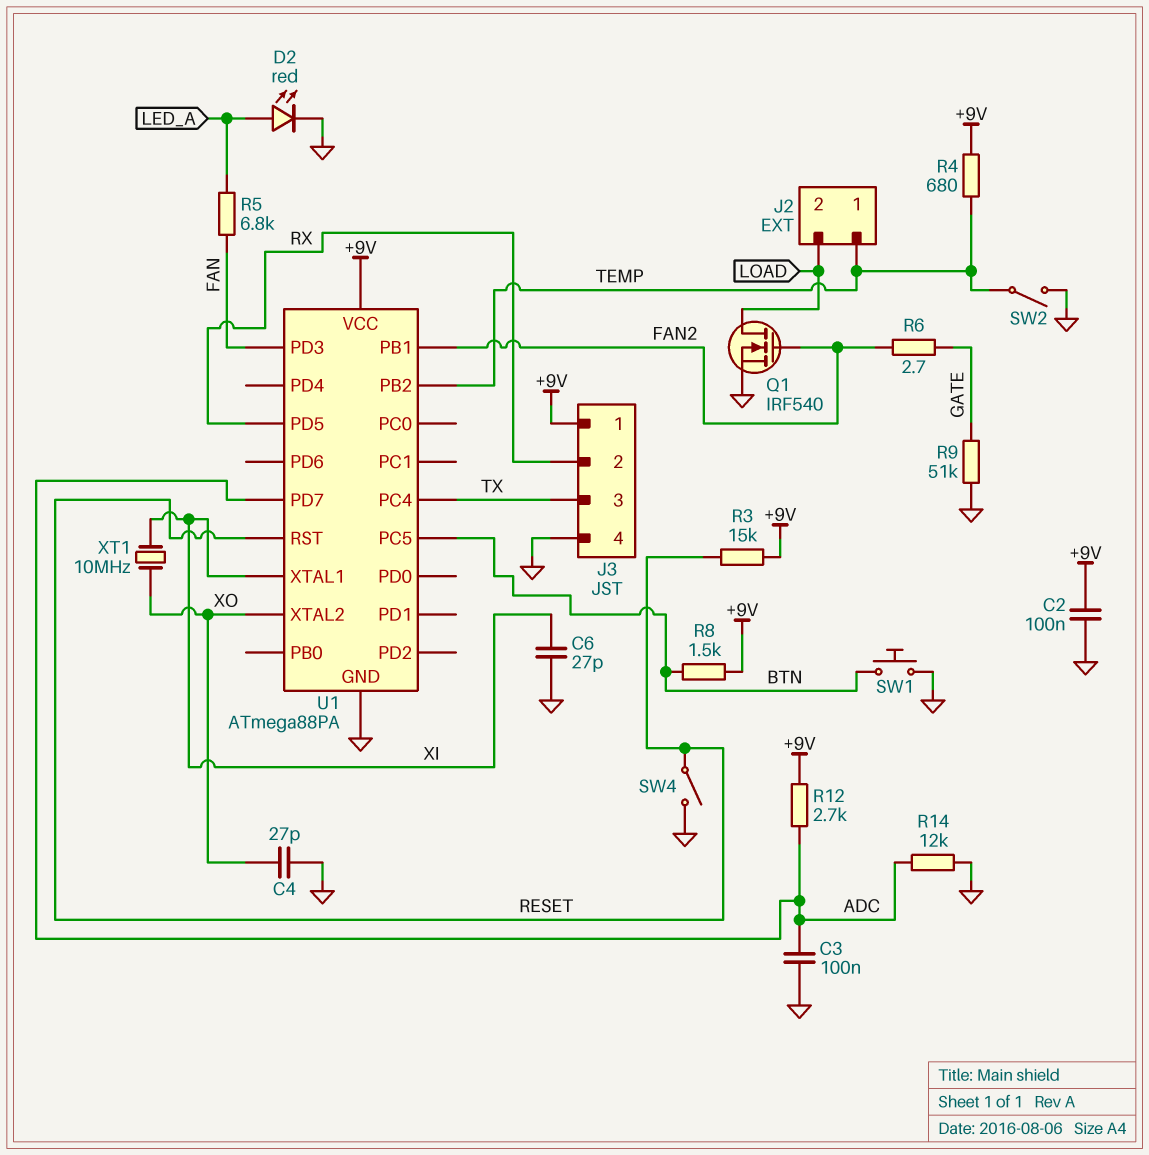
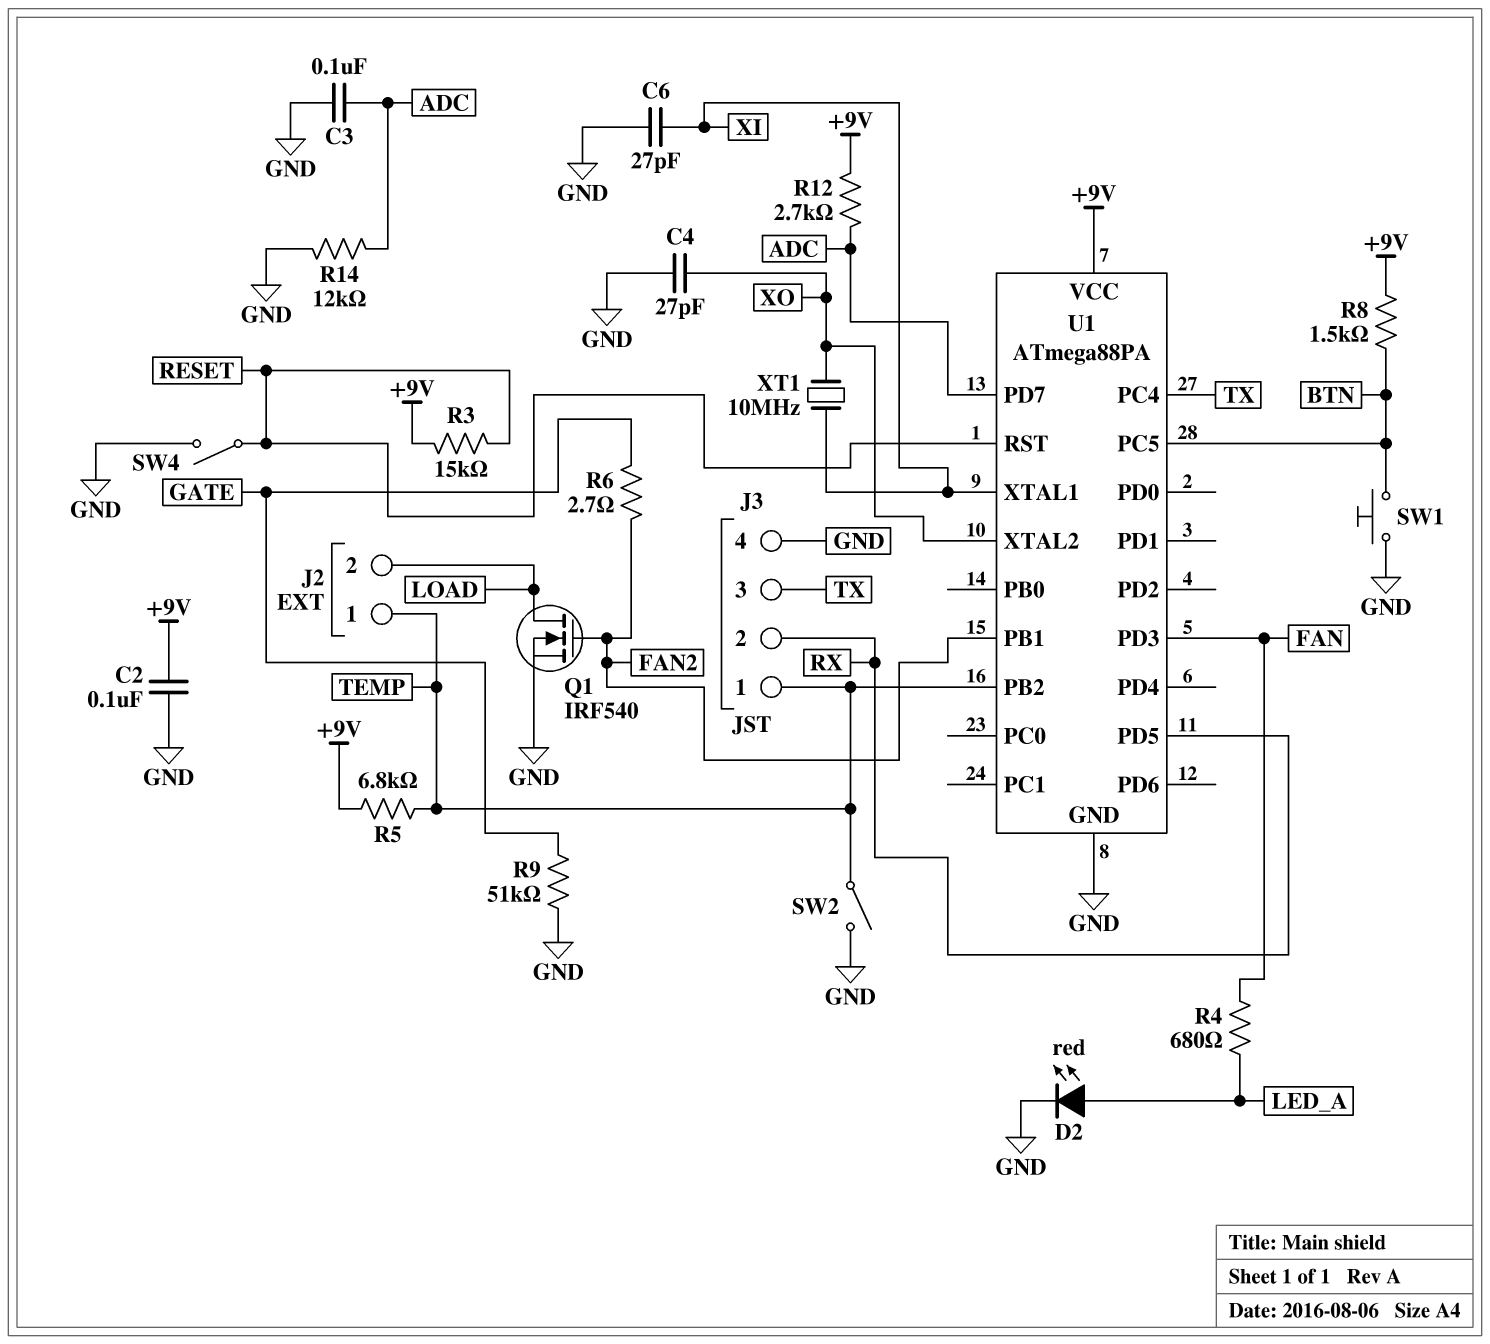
J3 pin 1: +9V -> TEMP
R4: 680 (+9V, TEMP) -> 680 (FAN, LED_A)
R5: 6.8k (FAN, LED_A) -> 6.8k (+9V, TEMP)

